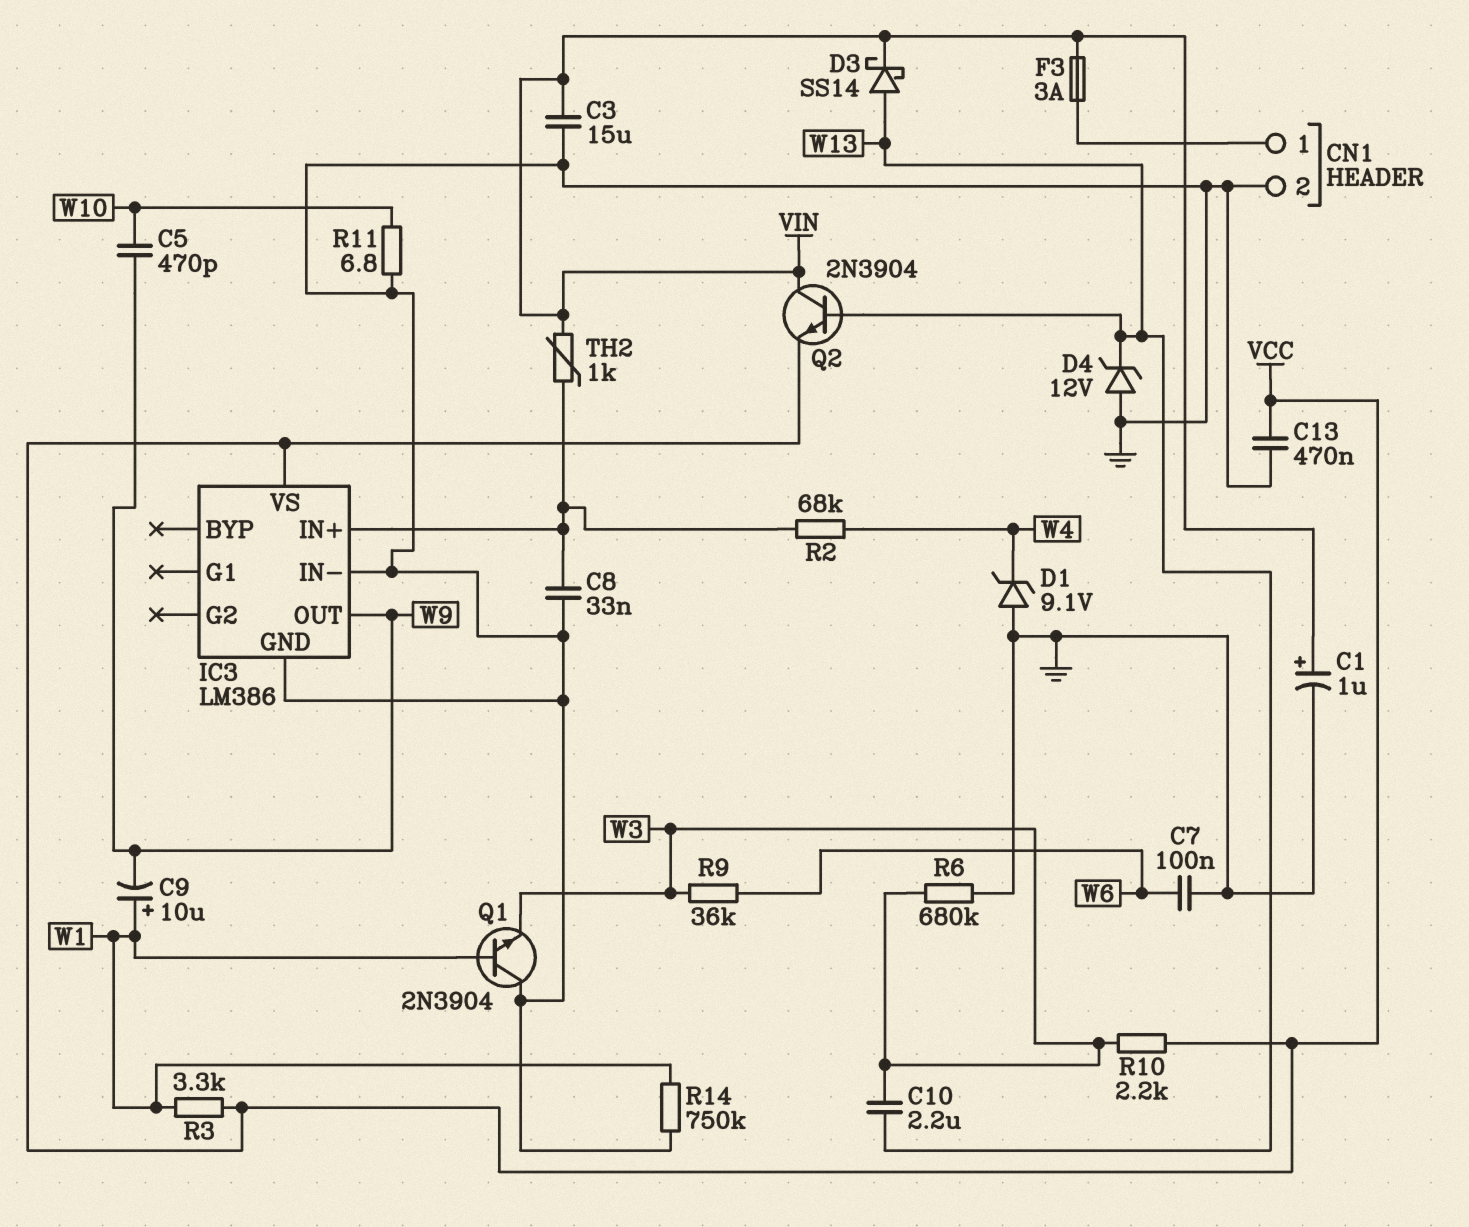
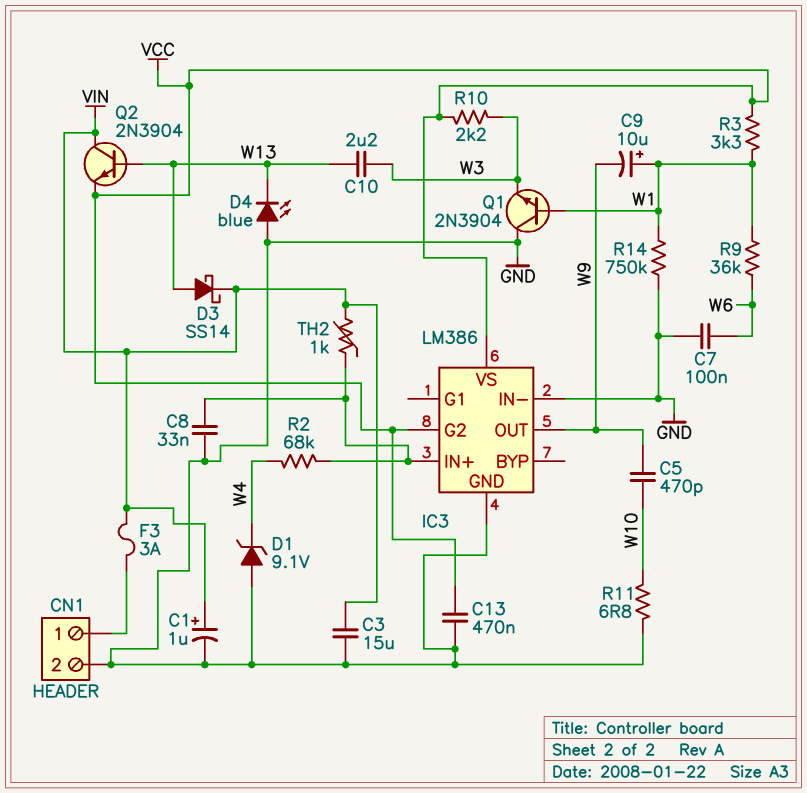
D4: zener 12V (A GND, K W13) -> LED blue (A GND, K W13)
IC3 pin G2: none -> VCC
R6: 680k (GND, W3) -> none
R9: 36k (W3, W6) -> 36k (W1, W6)

